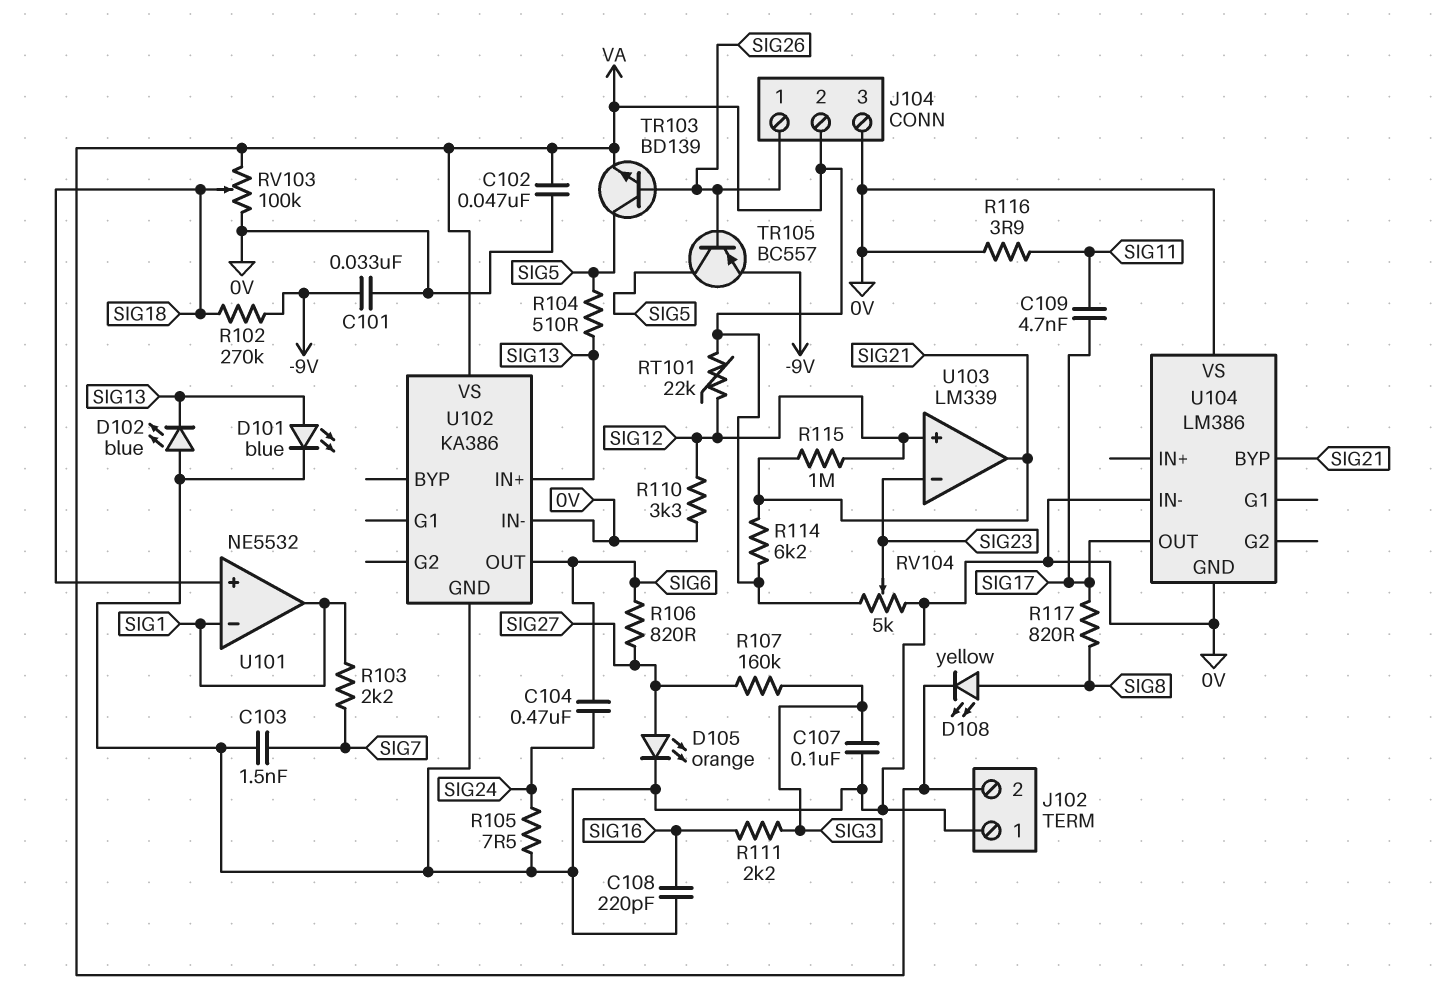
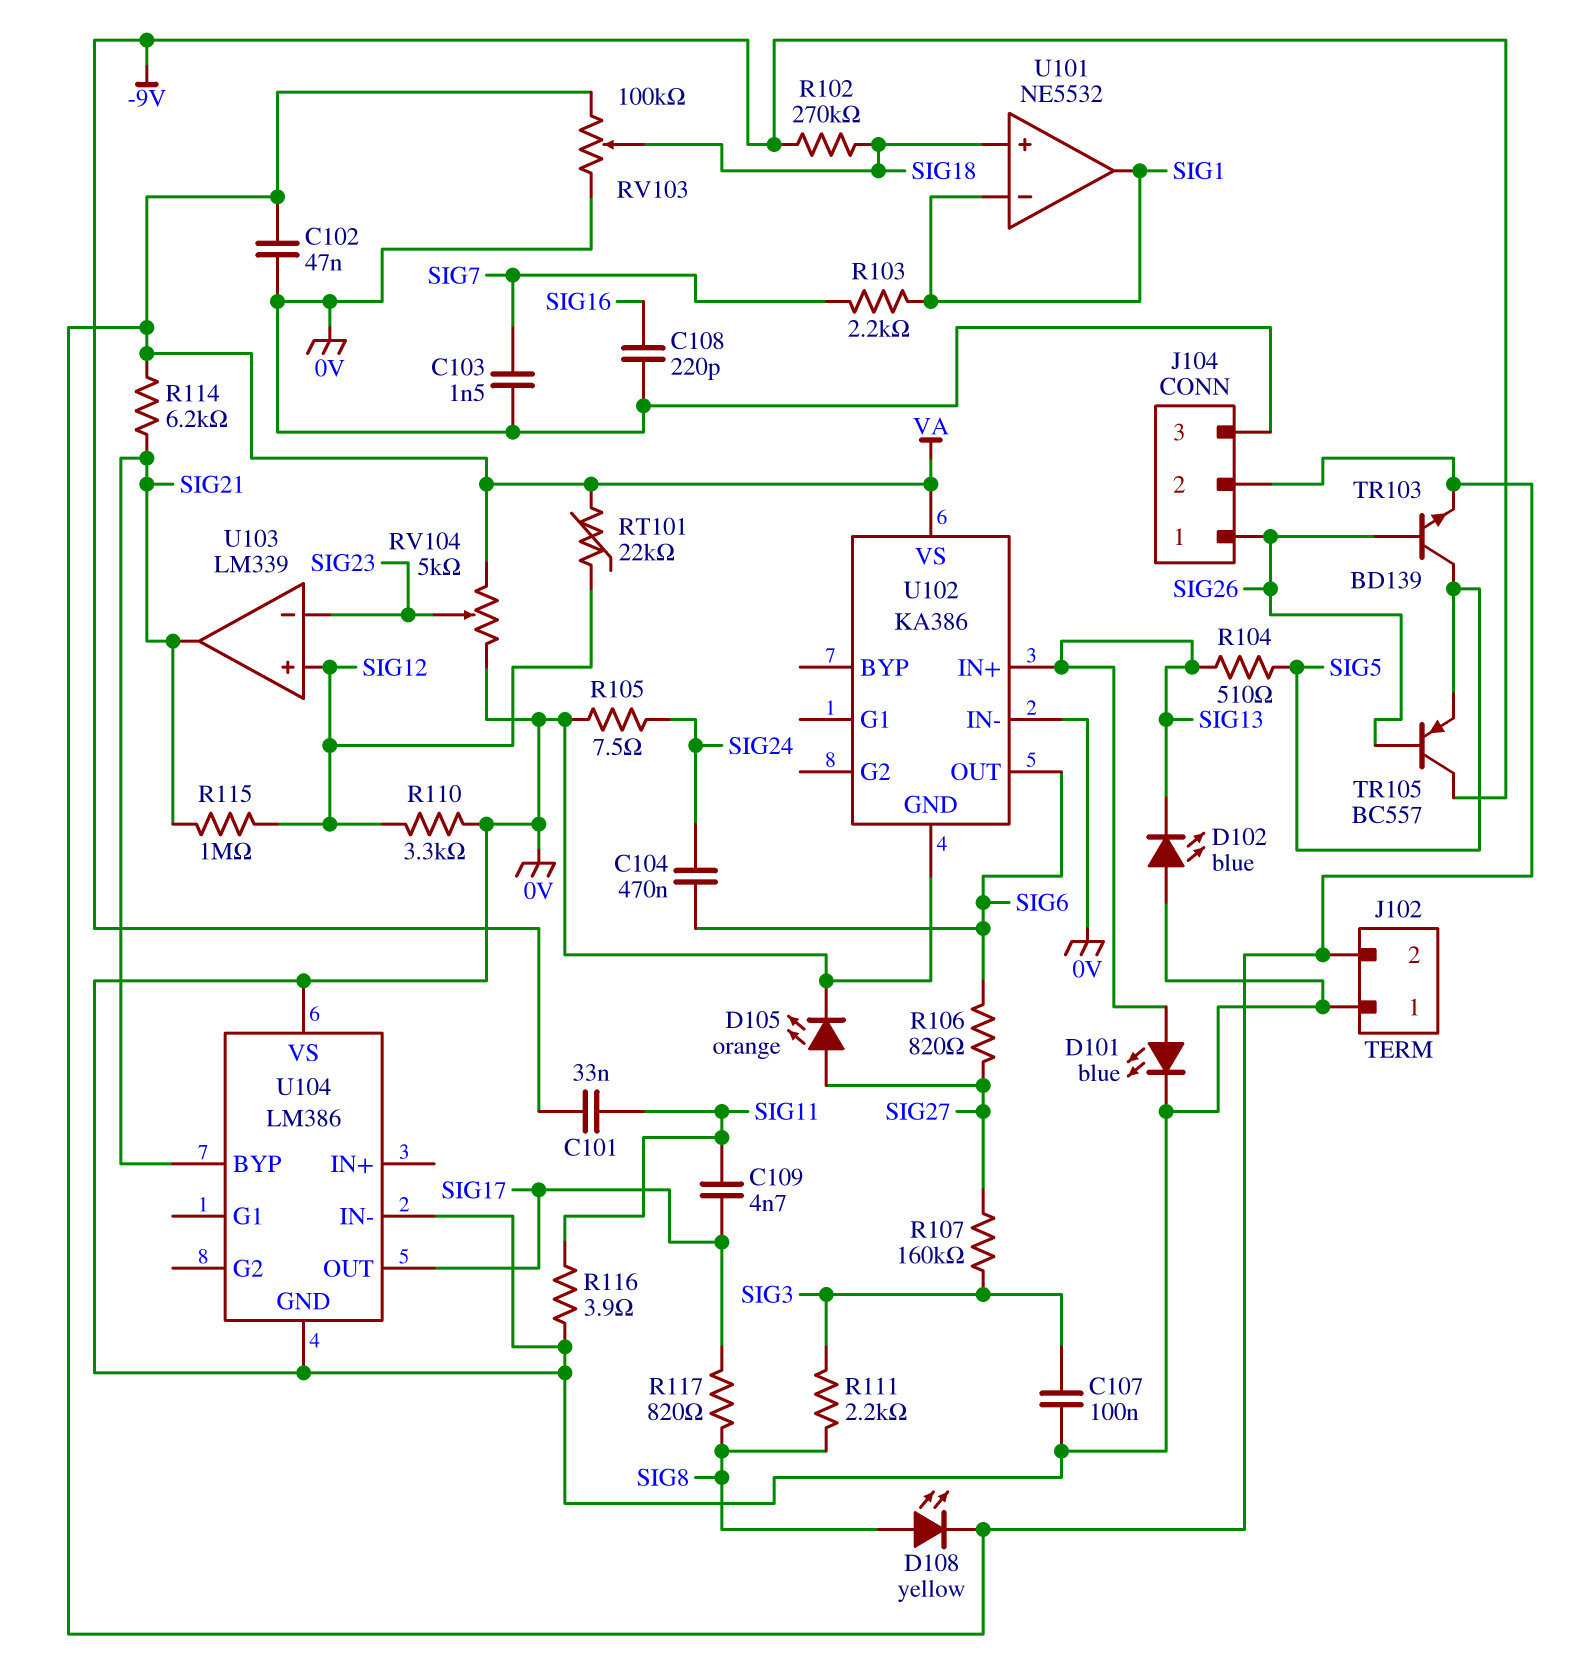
C101: 33nF (-9V, 0V) -> 33nF (-9V, SIG11)
R111: 2.2k (SIG3, SIG16) -> 2.2k (SIG3, SIG8)
TR105: PNP BC557 (B SIG26, C SIG5, E -9V) -> PNP BC557 (B SIG26, C -9V, E SIG5)

